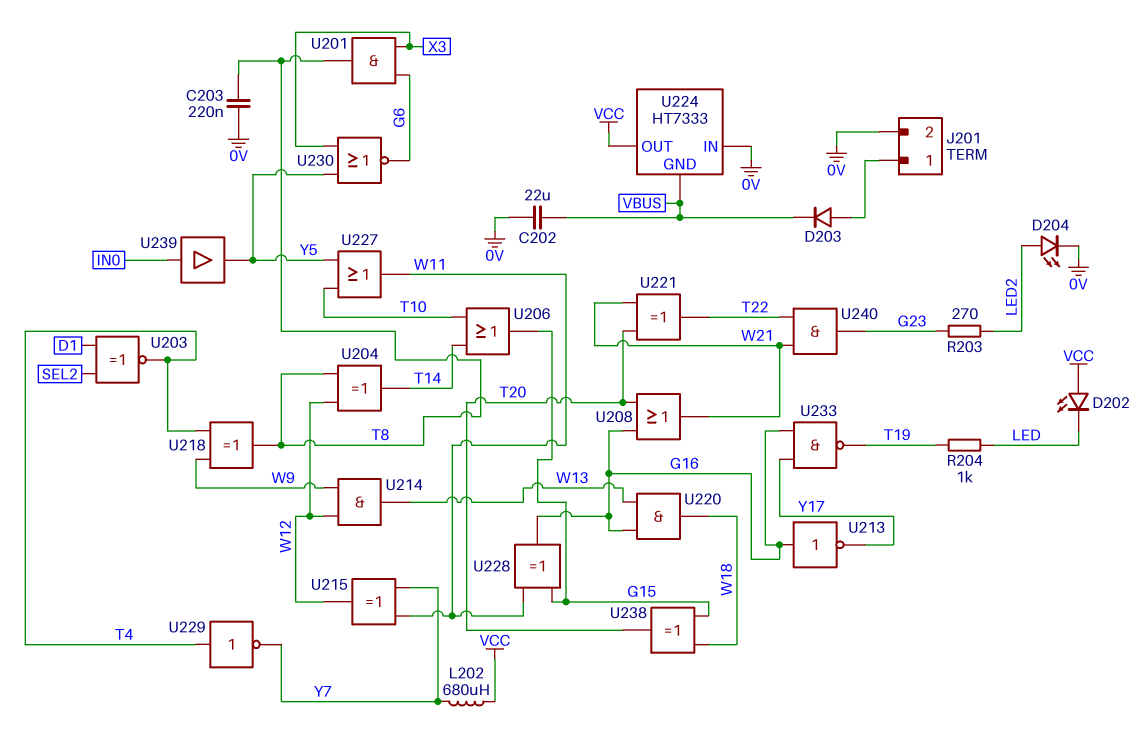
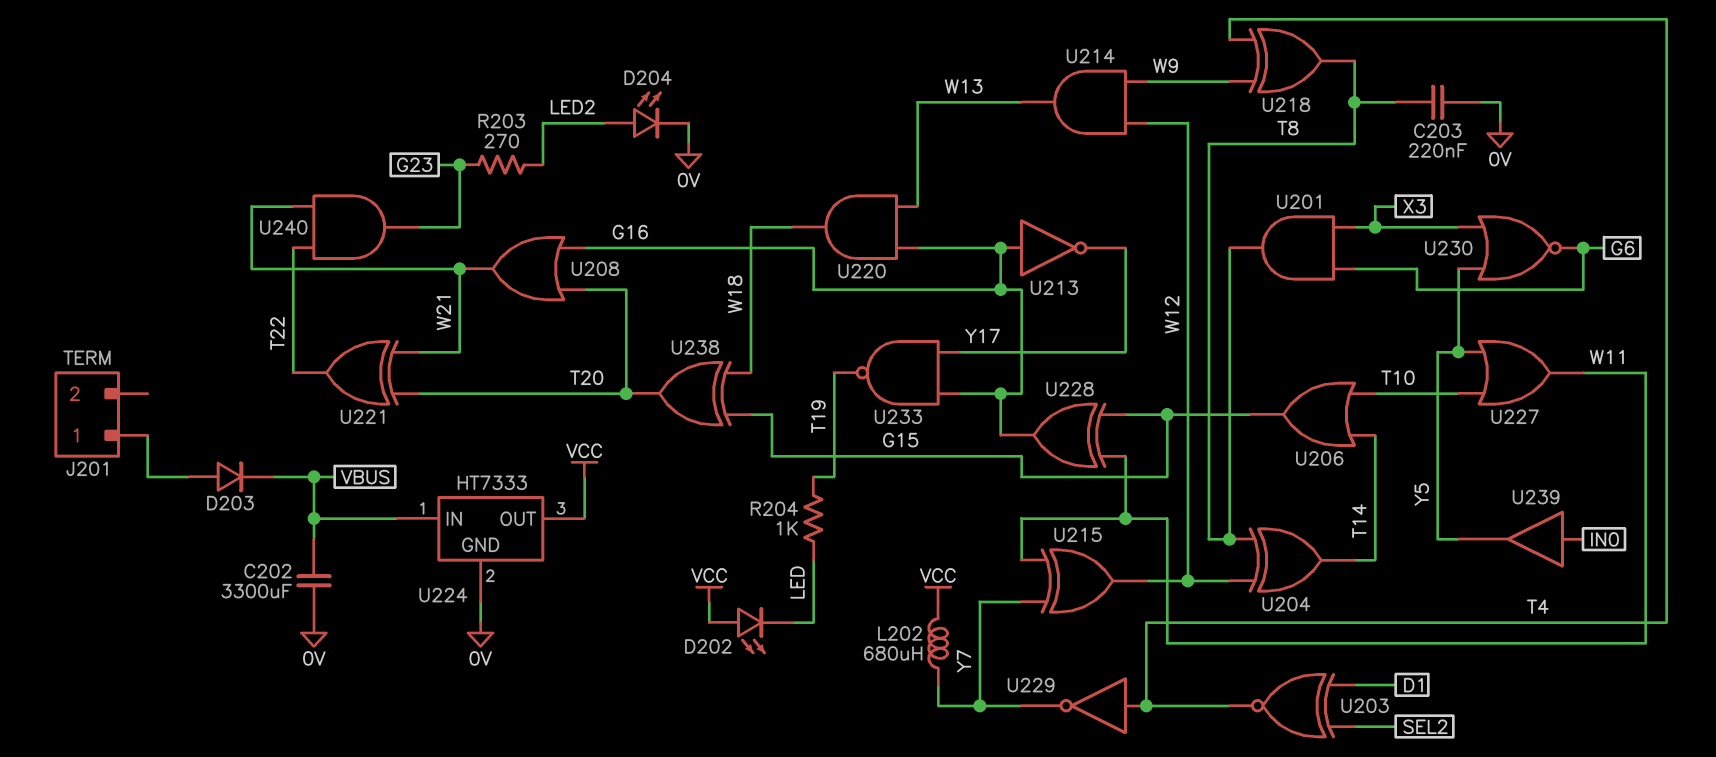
C202: 22uF (0V, VBUS) -> 3300uF (0V, VBUS)
J201 pin 2: 0V -> none
U224 pin GND: VBUS -> 0V
U224 pin IN: 0V -> VBUS

